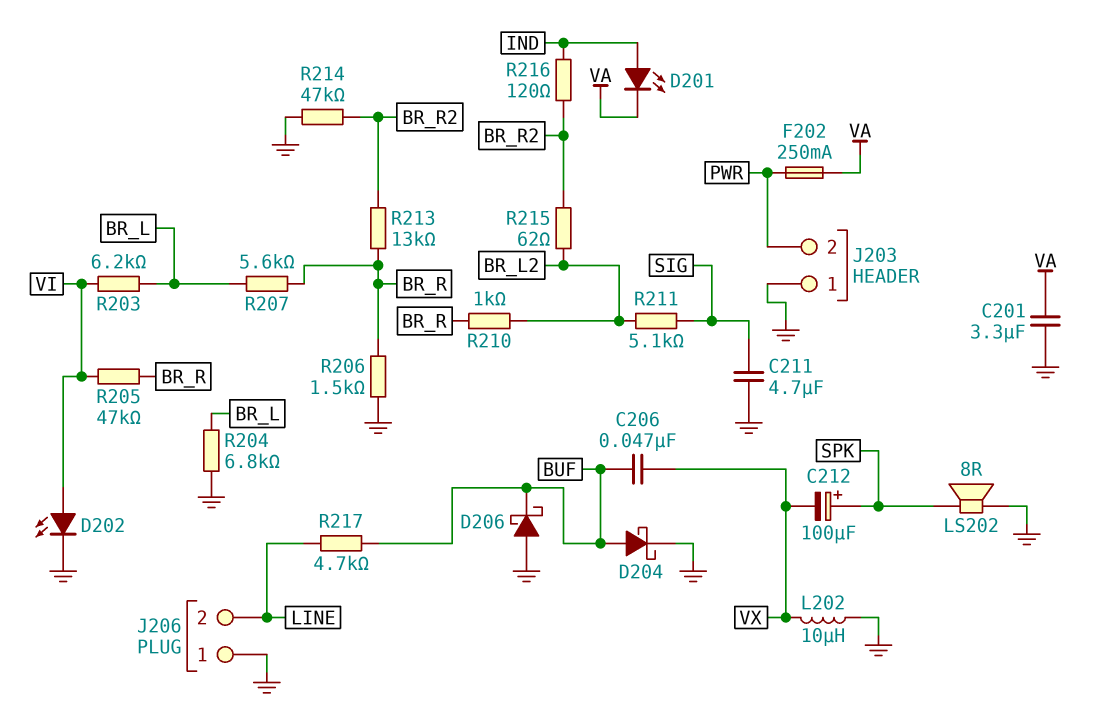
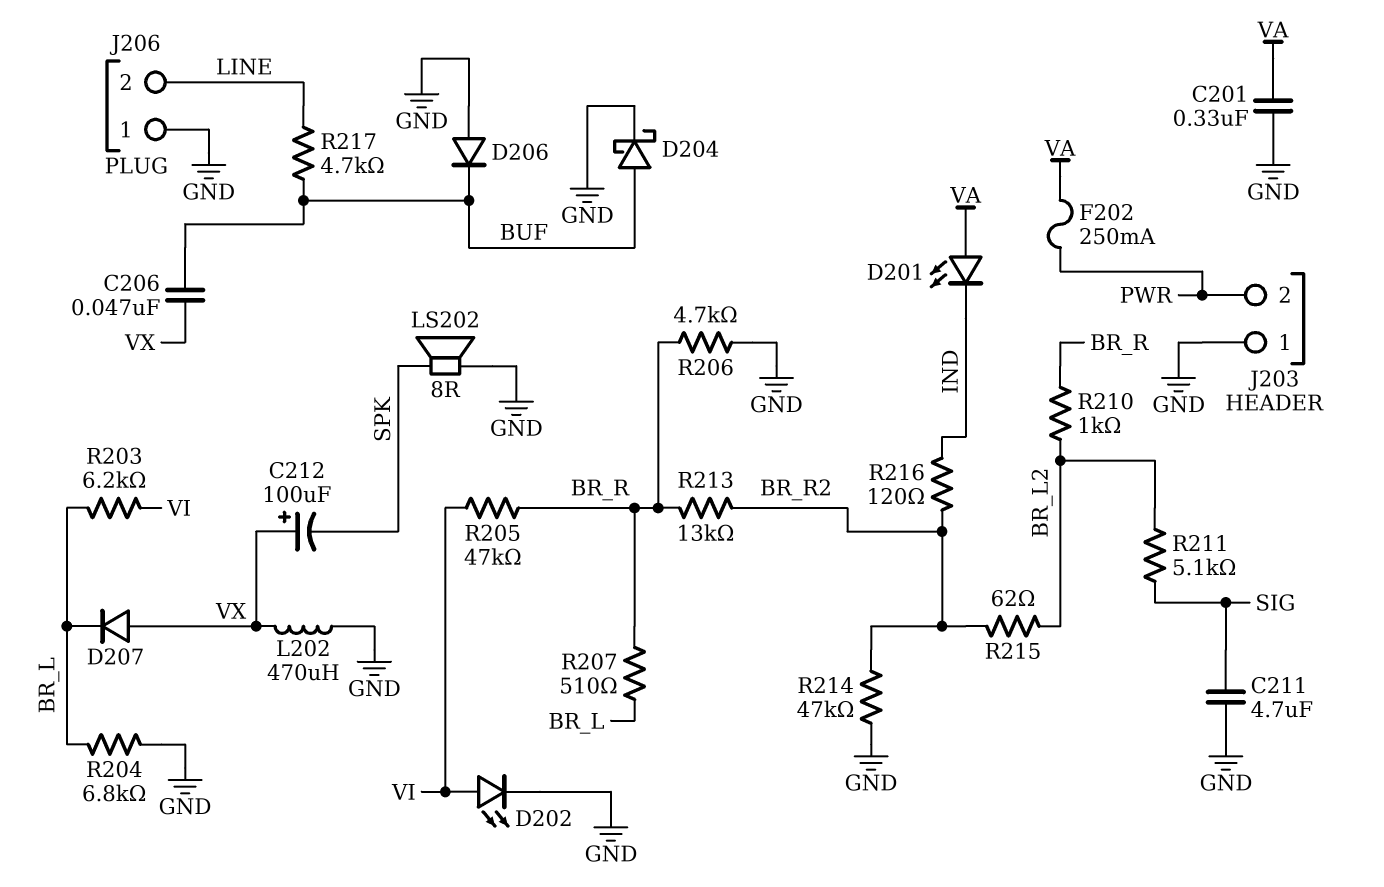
C201: 3.3uF (GND, VA) -> 330nF (GND, VA)
C212: 100uF (plus SPK, minus VX) -> 100uF (plus VX, minus SPK)
D201: LED (A IND, K VA) -> LED (A VA, K IND)
D206: schottky (A GND, K BUF) -> diode (A GND, K BUF)
D207: none -> diode (A VX, K BR_L)
L202: 10uH (GND, VX) -> 470uH (GND, VX)
R206: 1.5k (BR_R, GND) -> 4.7k (BR_R, GND)
R207: 5.6k (BR_L, BR_R) -> 510 (BR_L, BR_R)

